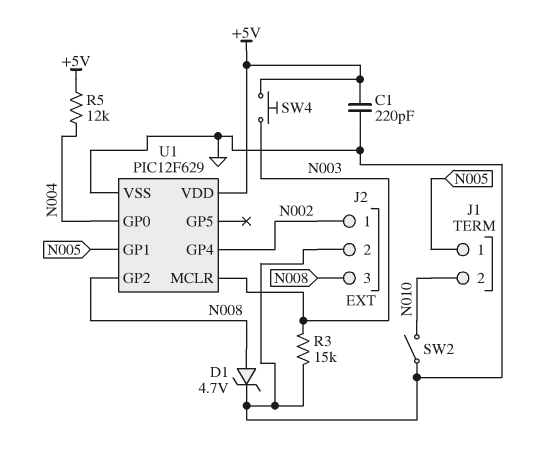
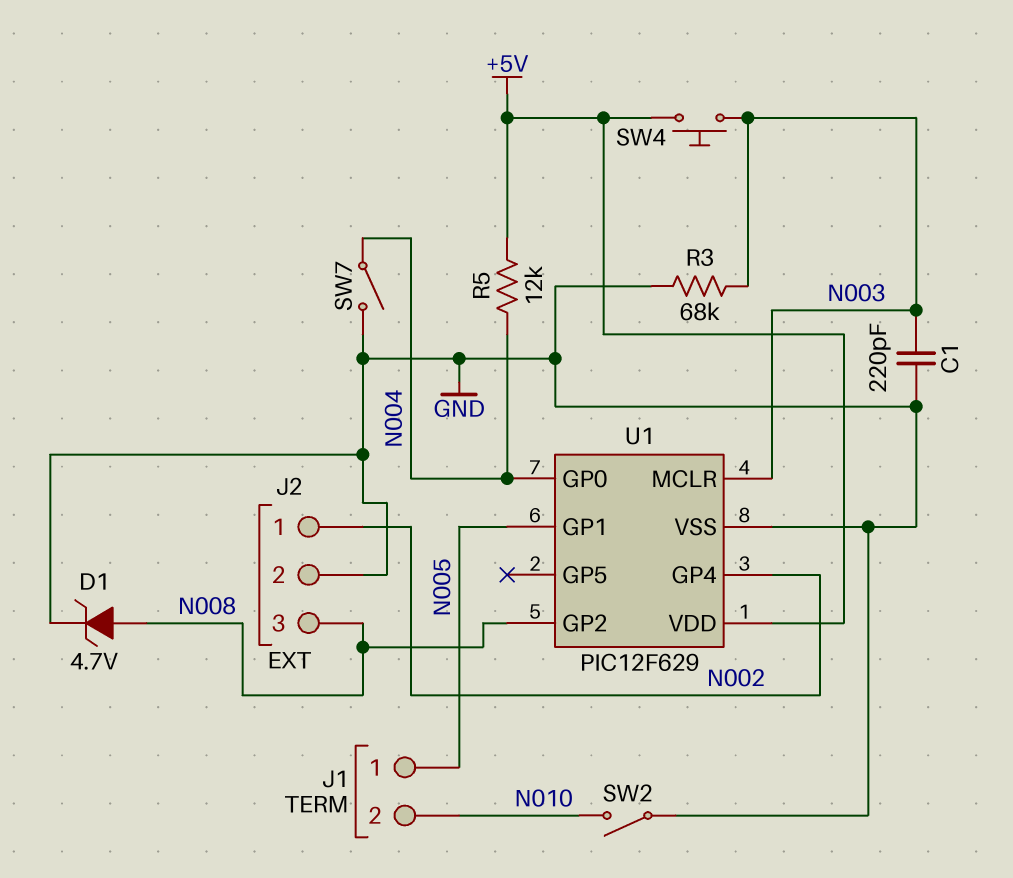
C1: 220pF (+5V, GND) -> 220pF (GND, N003)
R3: 15k (GND, N003) -> 68k (GND, N003)
SW7: none -> switch (GND, N004)

